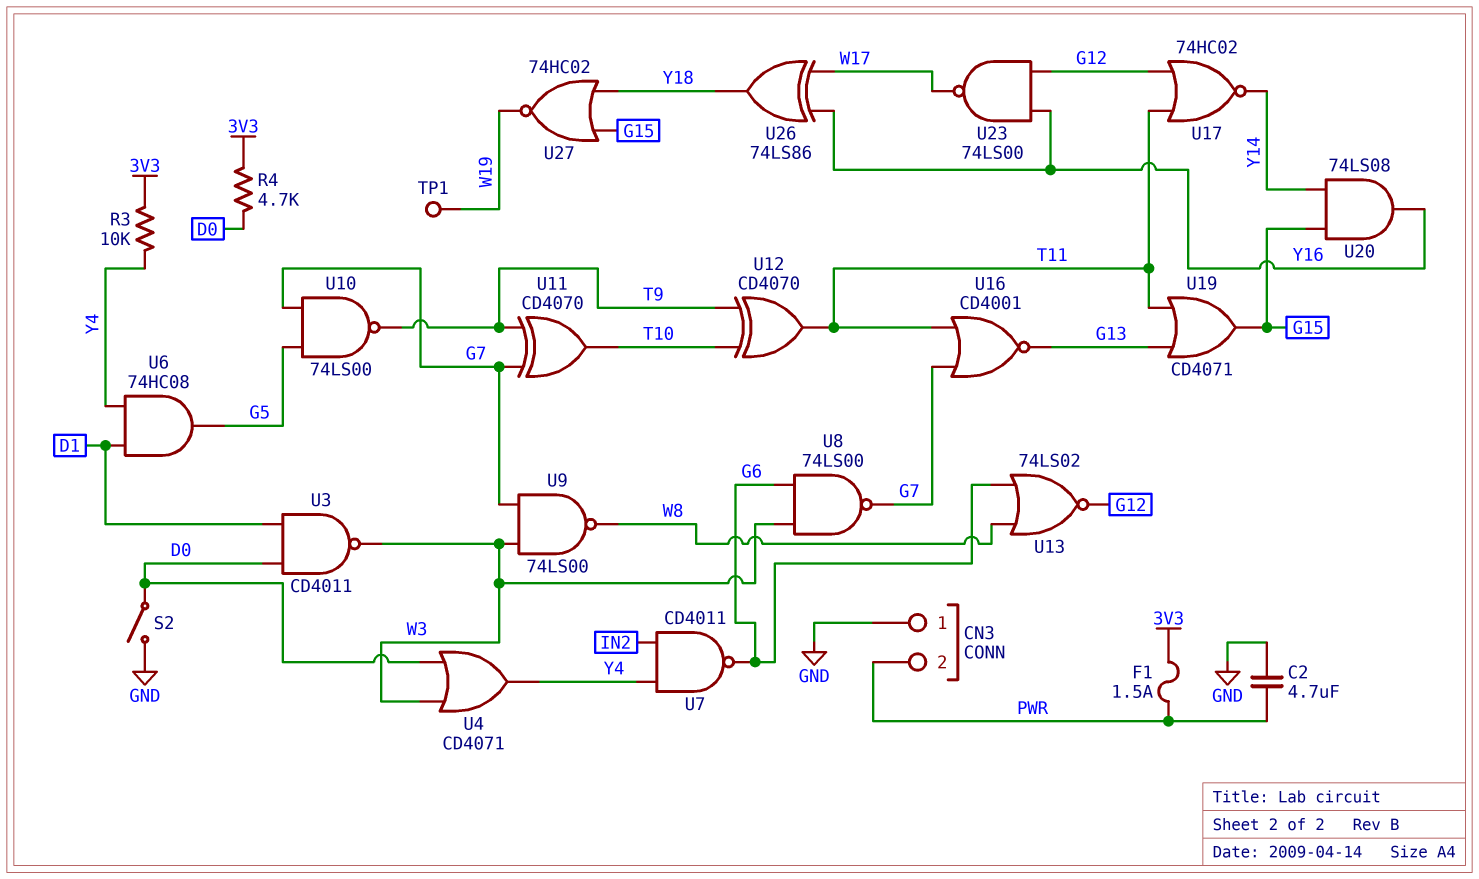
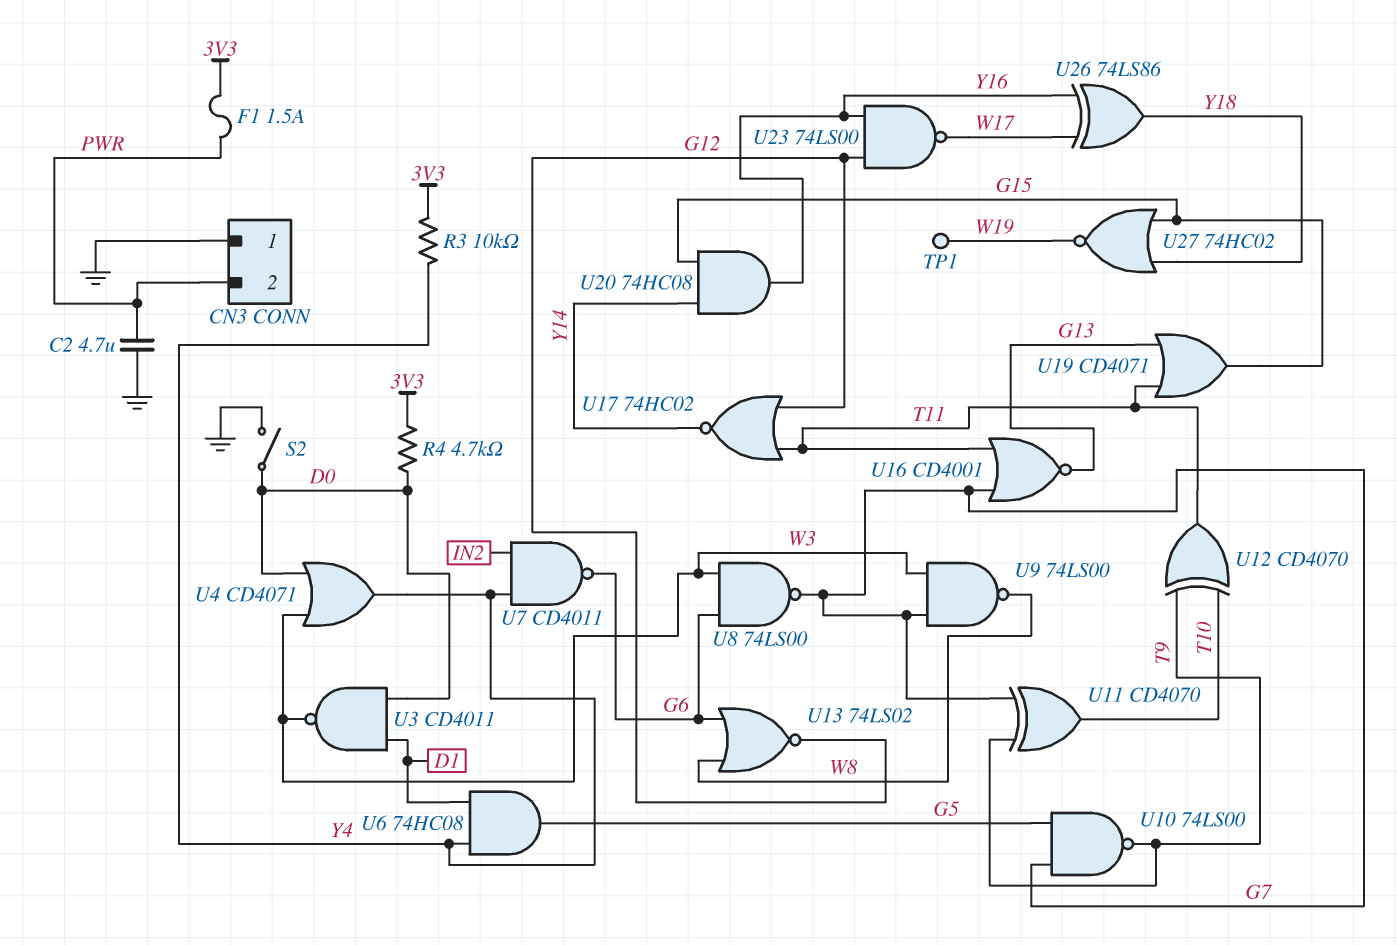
U20: AND 74LS08 (in G15, in Y14, out Y16) -> AND 74HC08 (in G15, in Y14, out Y16)

